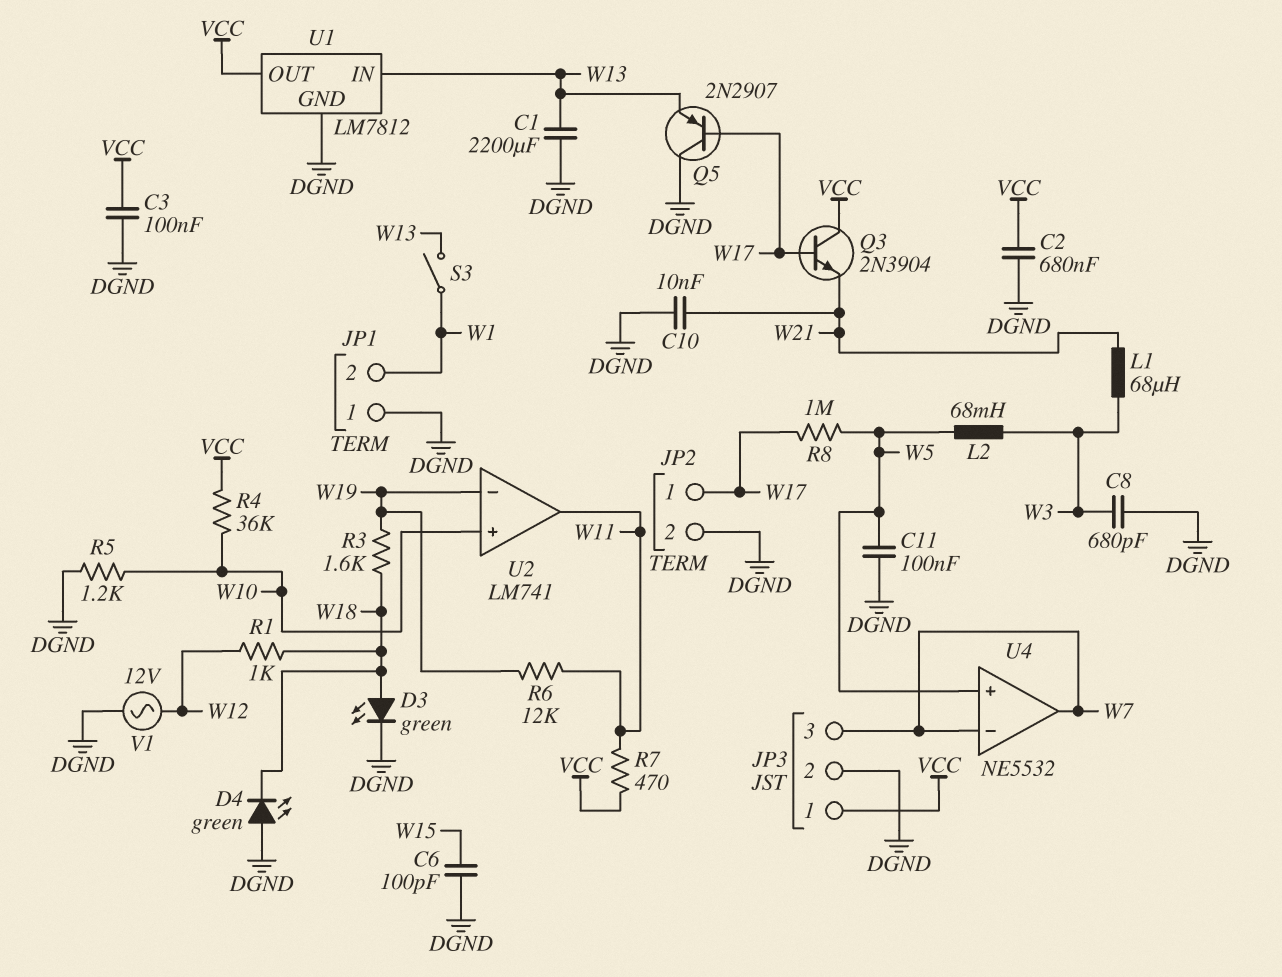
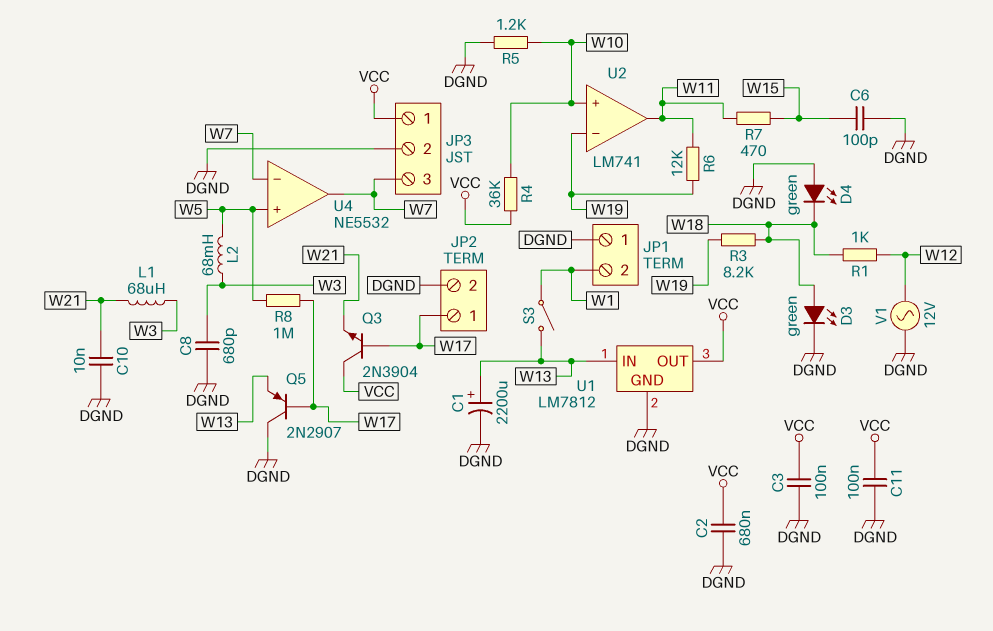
C1: 2200uF (DGND, W13) -> 2200uF (plus W13, minus DGND)
C11: 100nF (DGND, W5) -> 100nF (DGND, VCC)
R3: 1.6k (W18, W19) -> 8.2k (W18, W19)
R7: 470 (VCC, W11) -> 470 (W11, W15)

